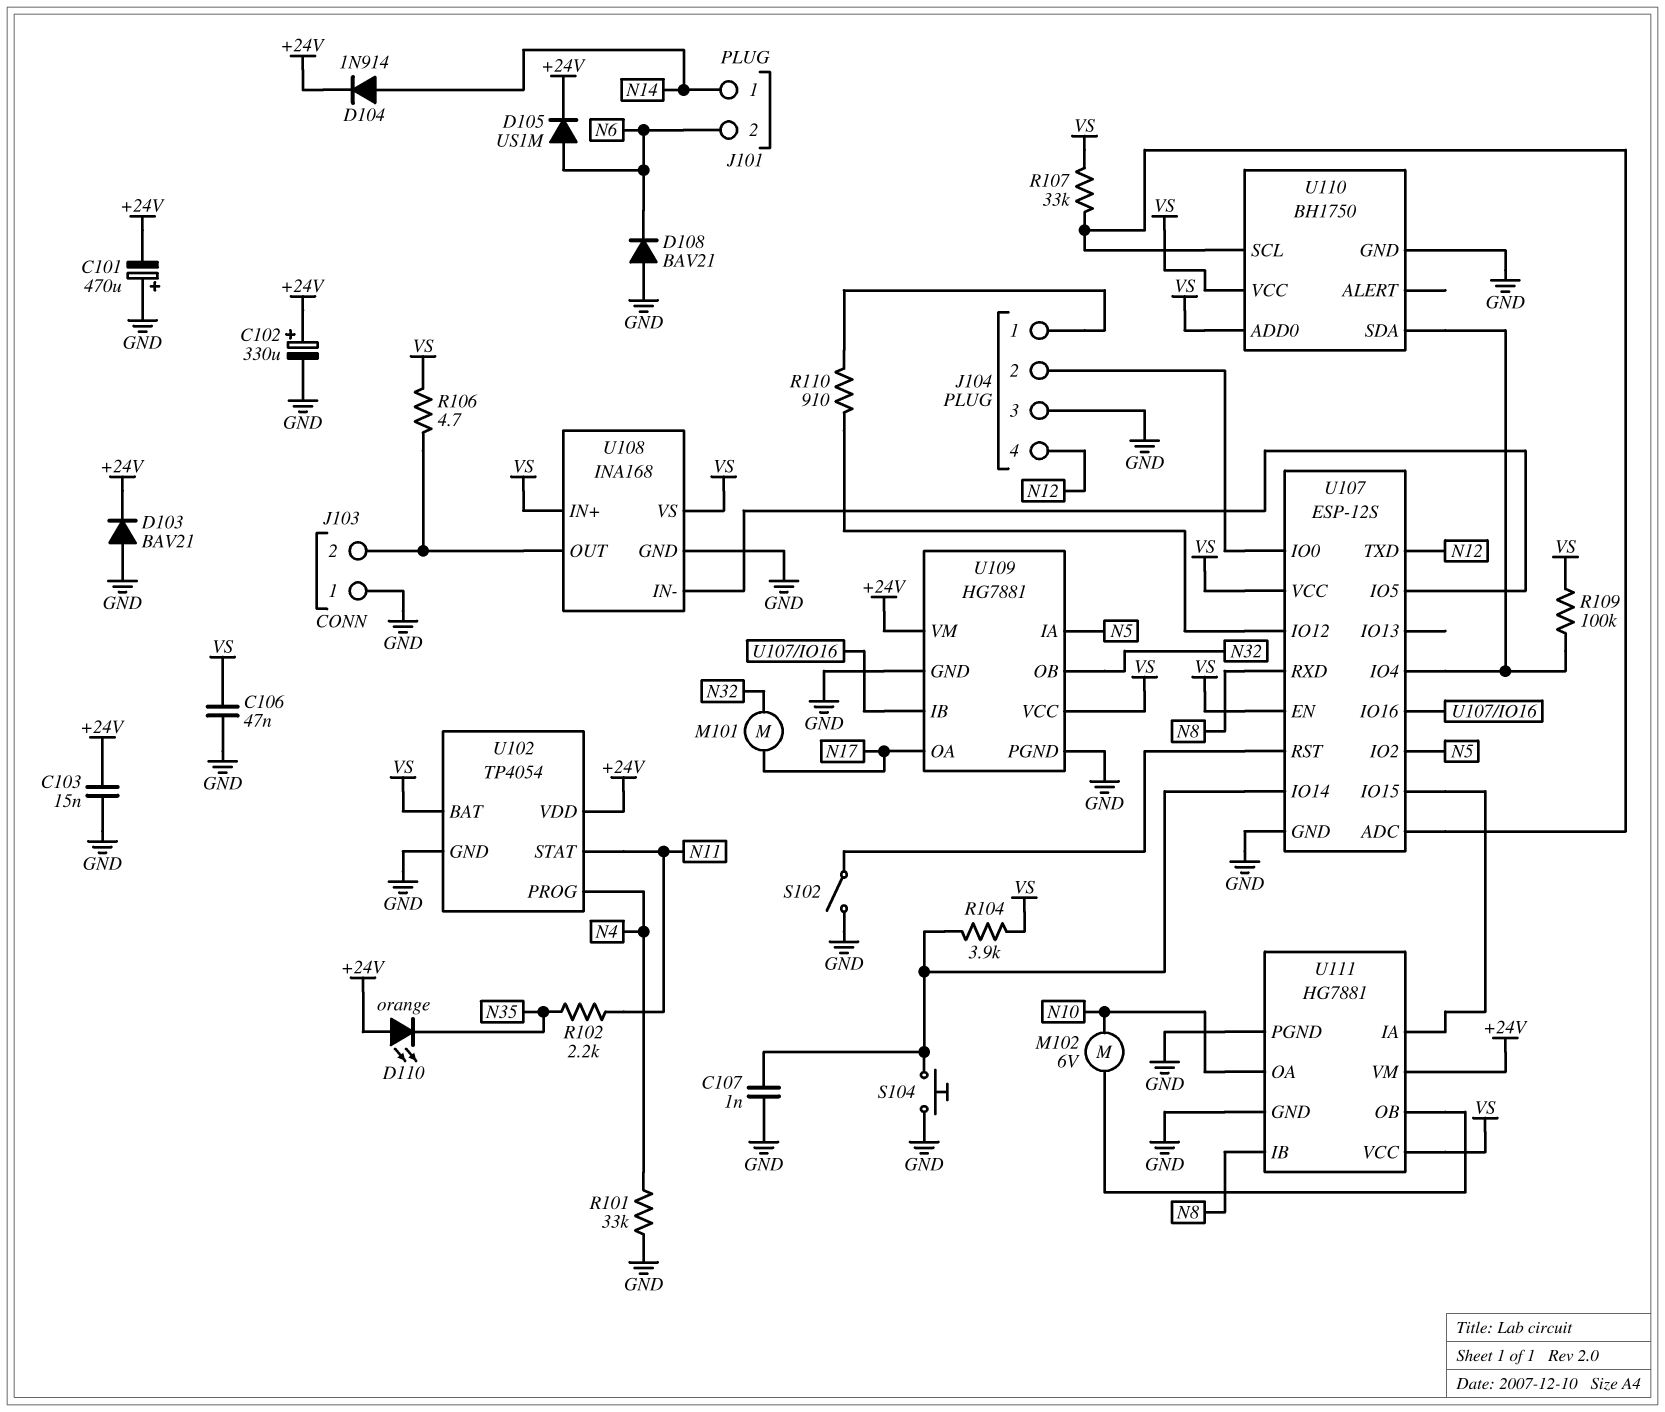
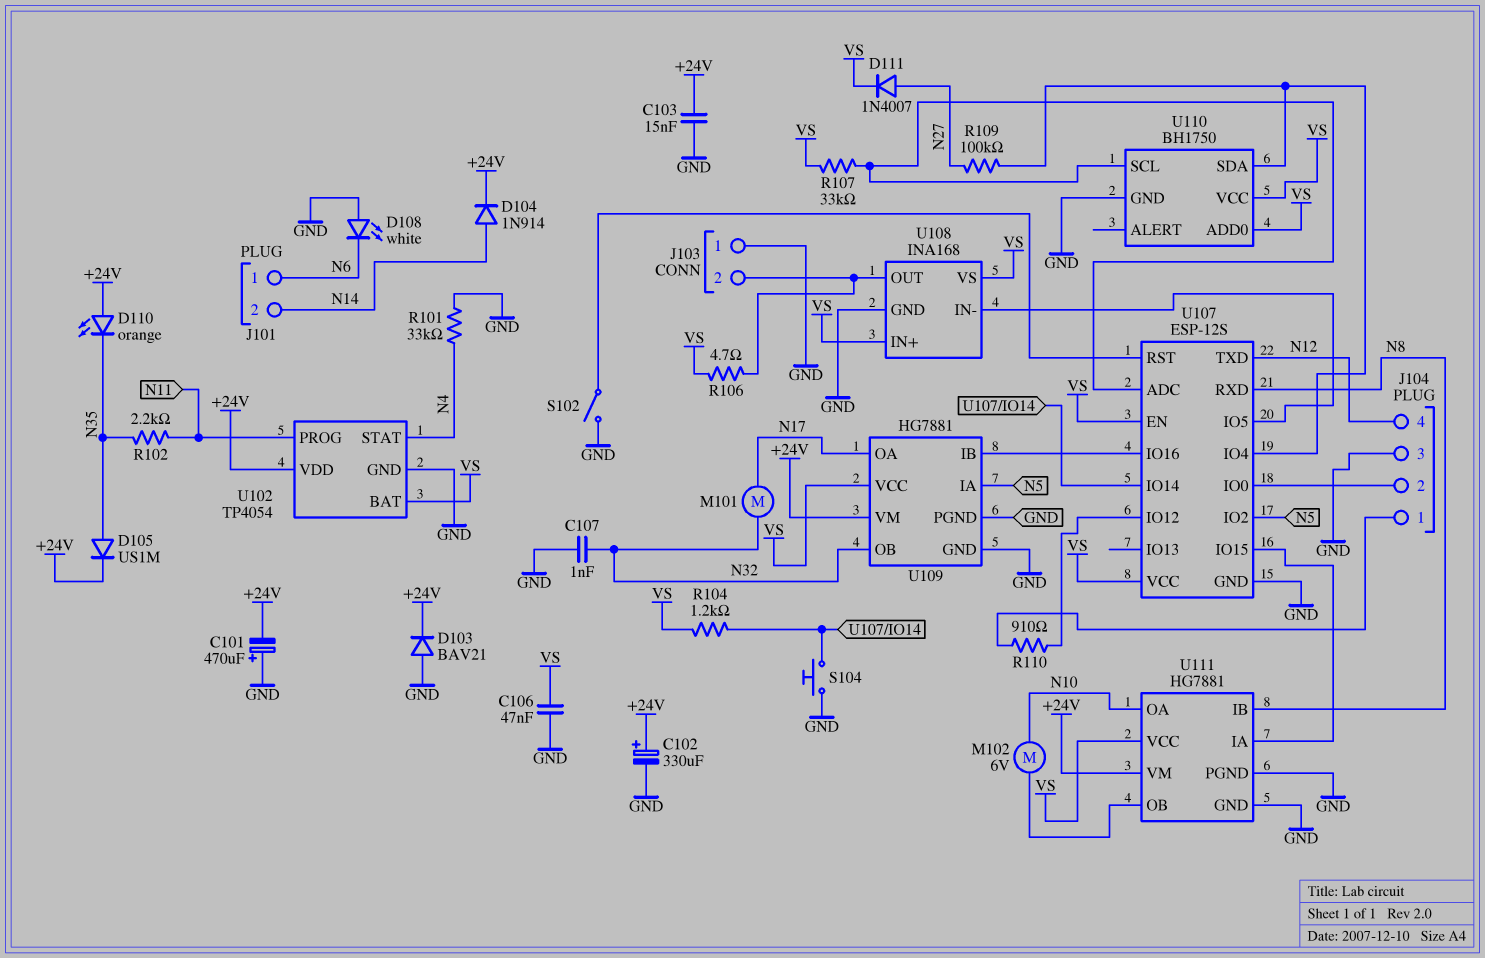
C107: 1nF (GND, U107/IO14) -> 1nF (GND, N32)
D105: diode US1M (A N6, K +24V) -> diode US1M (A N35, K +24V)
D108: diode BAV21 (A GND, K N6) -> LED white (A GND, K N6)
D111: none -> diode 1N4007 (A N27, K VS)
J101 pin 1: N14 -> N6
J101 pin 2: N6 -> N14
R104: 3.9k (U107/IO14, VS) -> 1.2k (U107/IO14, VS)
R109: 100k (U107/IO4, VS) -> 100k (N27, U107/IO4)
U102 pin PROG: N4 -> N11
U102 pin STAT: N11 -> N4

